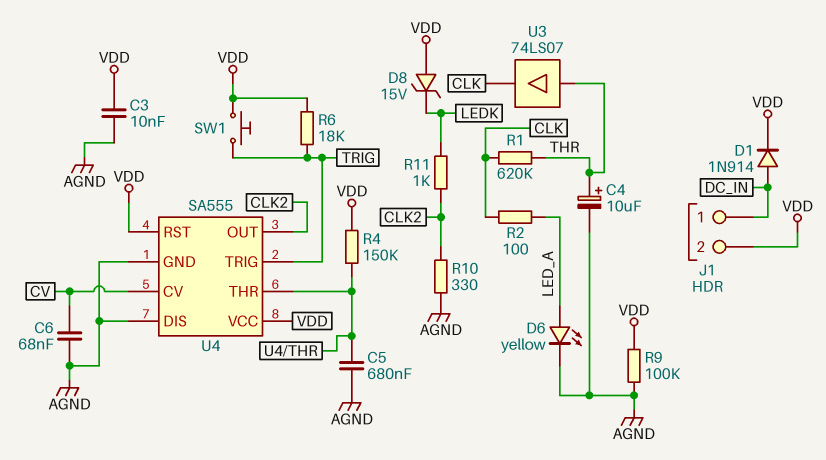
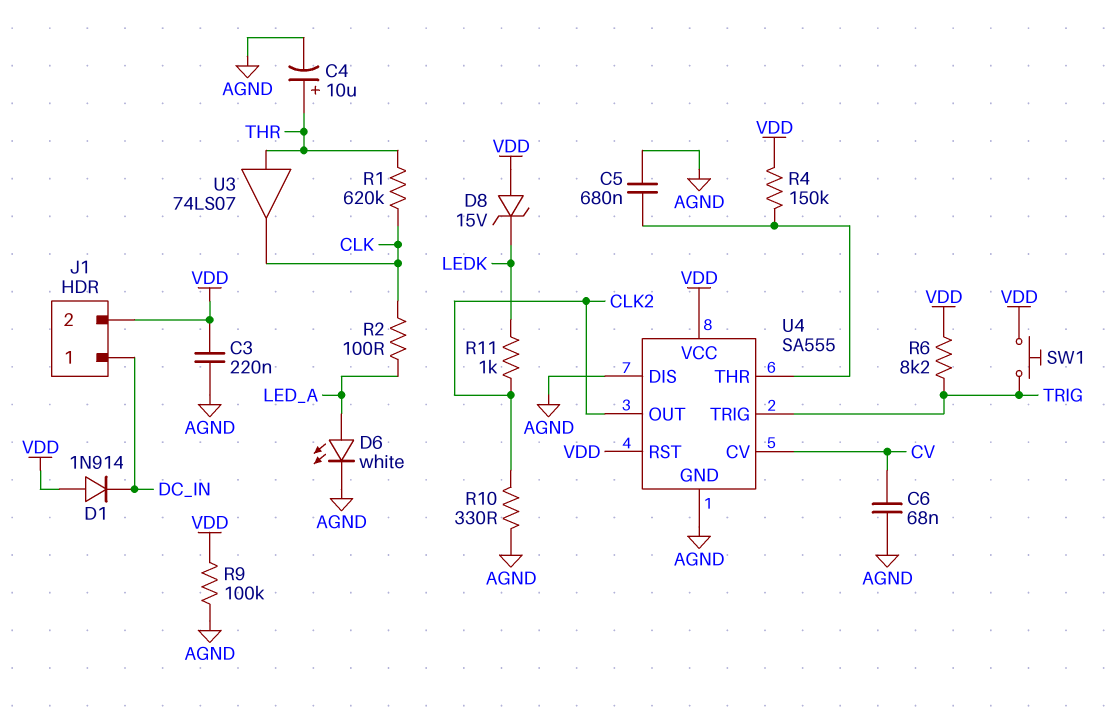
C3: 10nF (AGND, VDD) -> 220nF (AGND, VDD)
D1: diode 1N914 (A DC_IN, K VDD) -> diode 1N914 (A VDD, K DC_IN)
D6: LED yellow (A LED_A, K AGND) -> LED white (A LED_A, K AGND)
R6: 18k (TRIG, VDD) -> 8.2k (TRIG, VDD)

